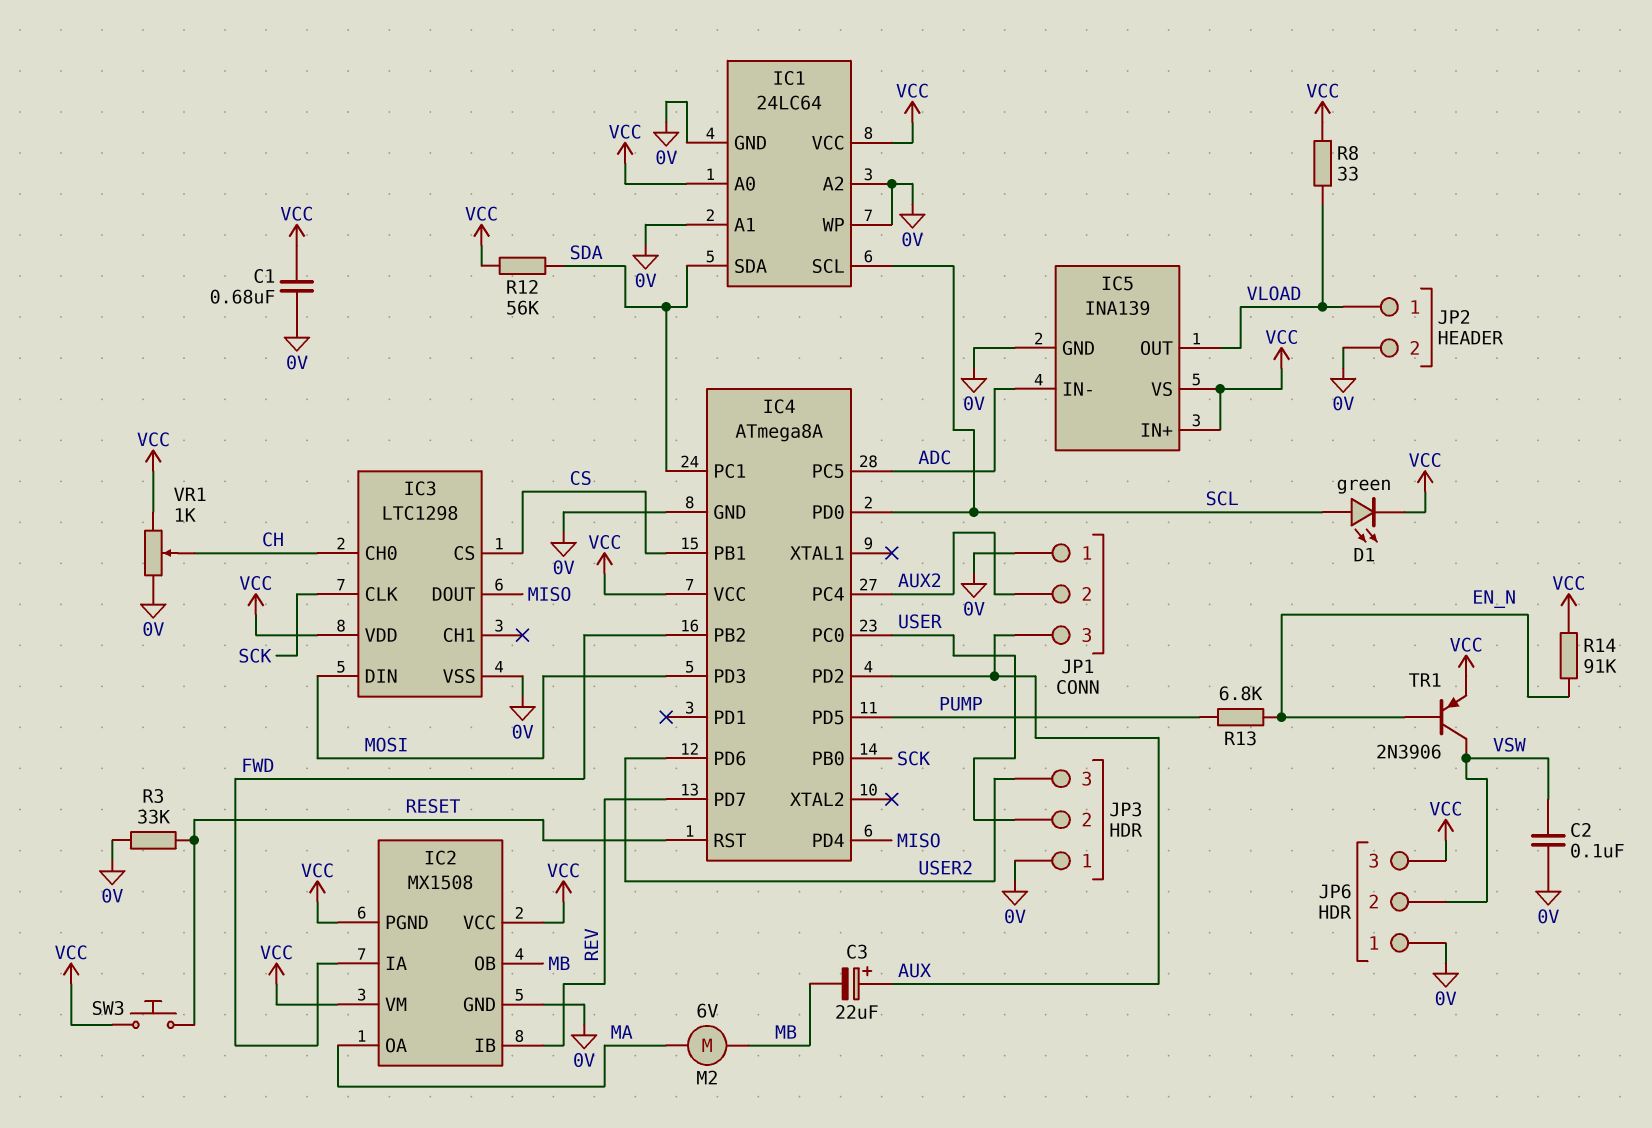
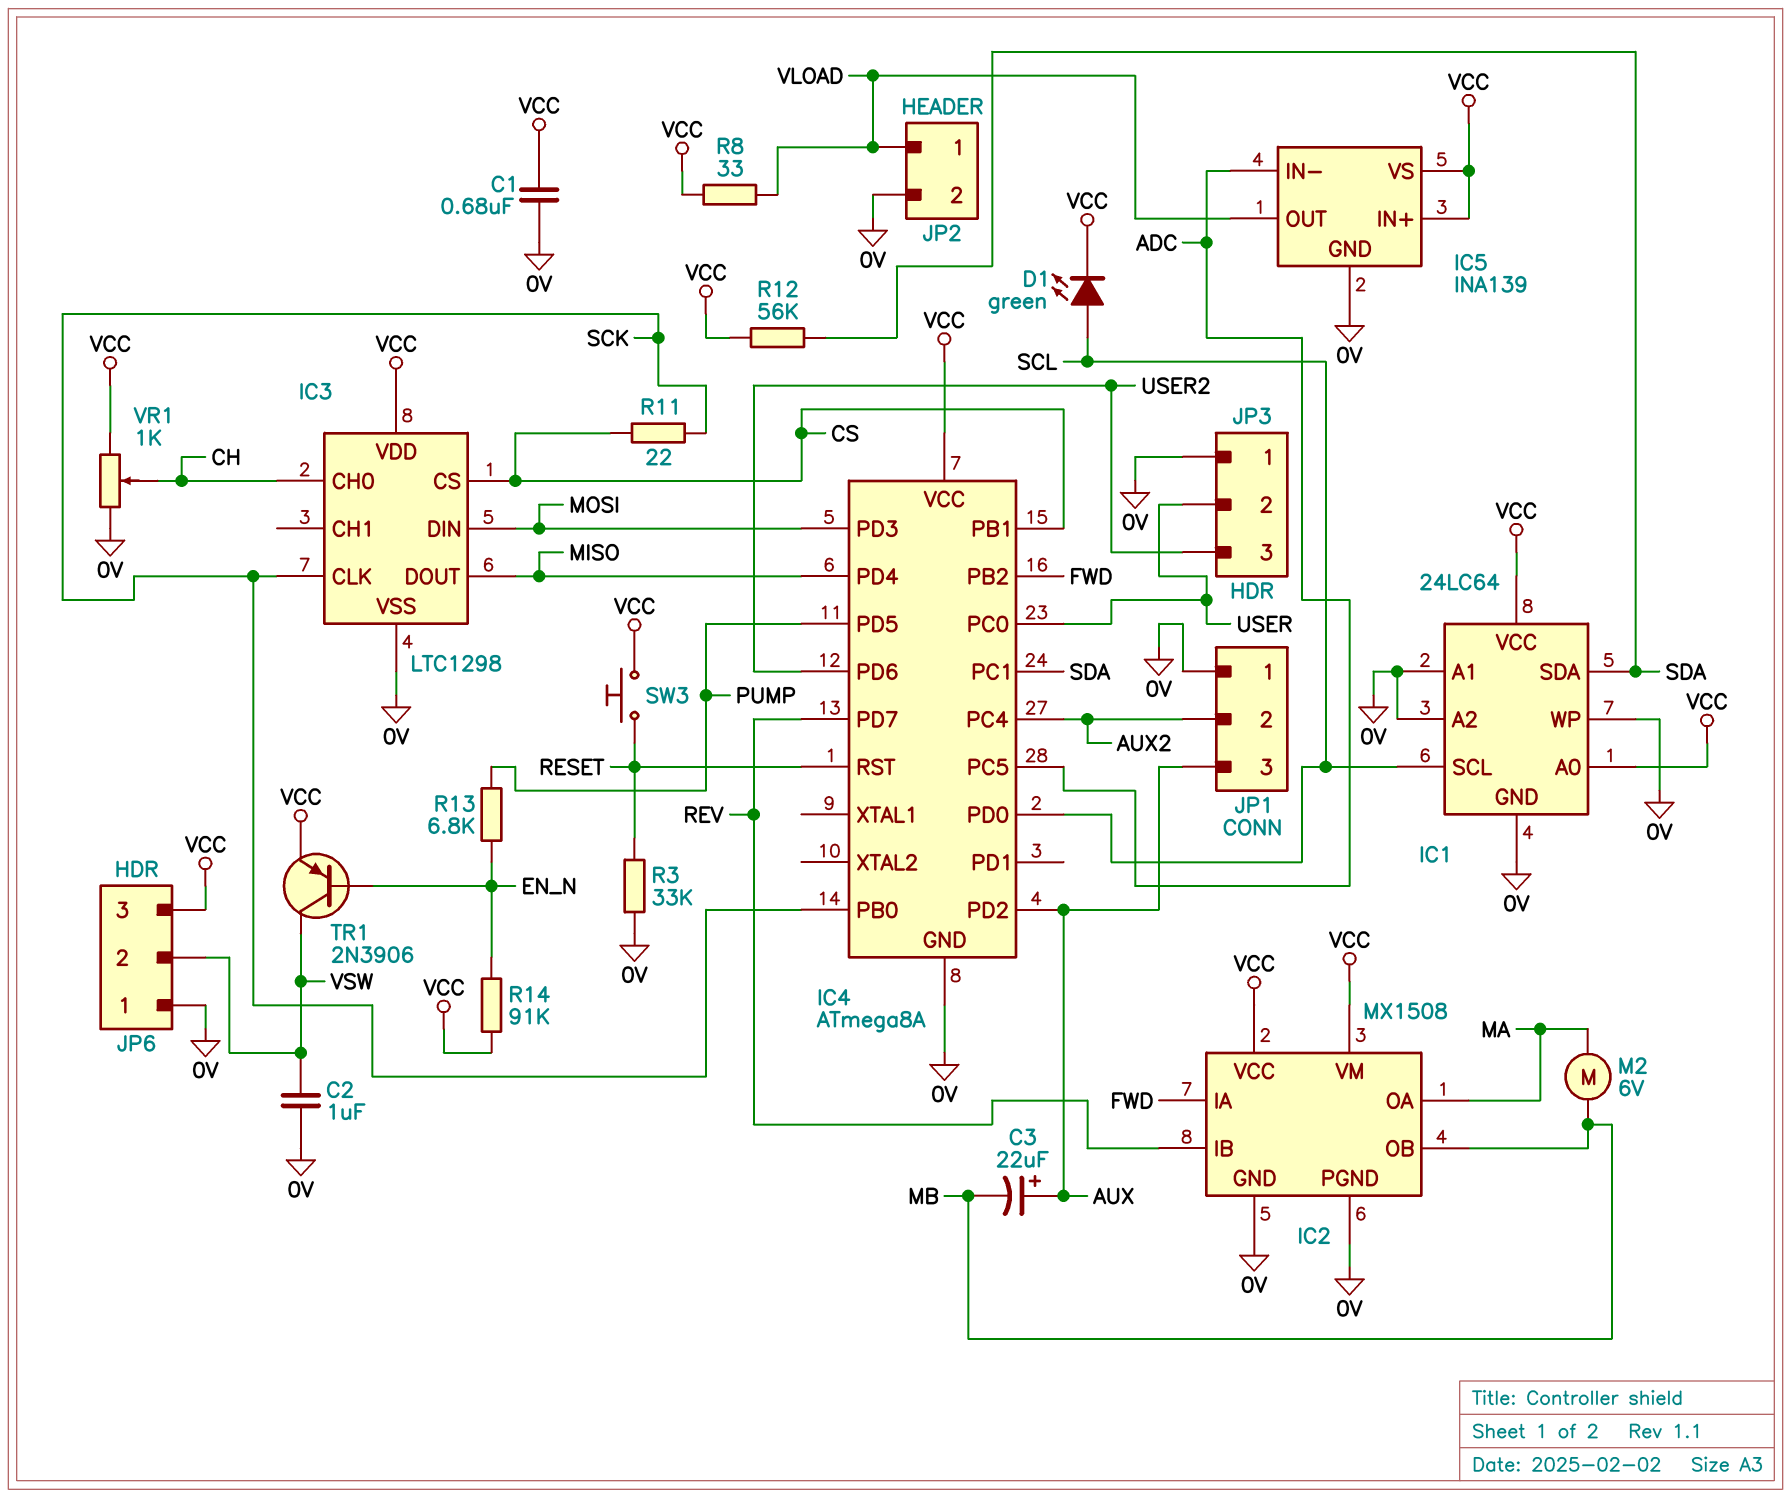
C2: 100nF (0V, VSW) -> 1uF (0V, VSW)
IC2 pin PGND: VCC -> 0V
R11: none -> 22 (CS, SCK)

